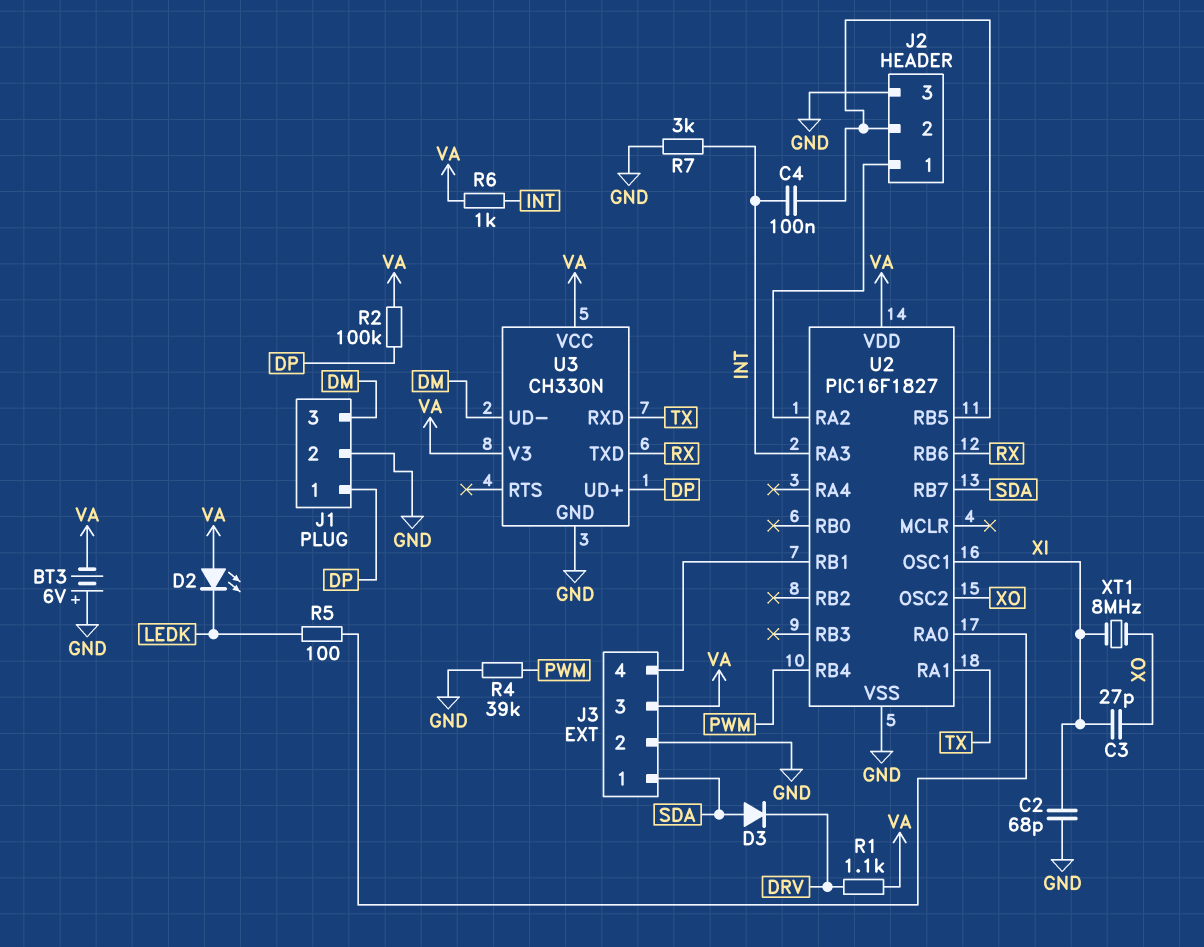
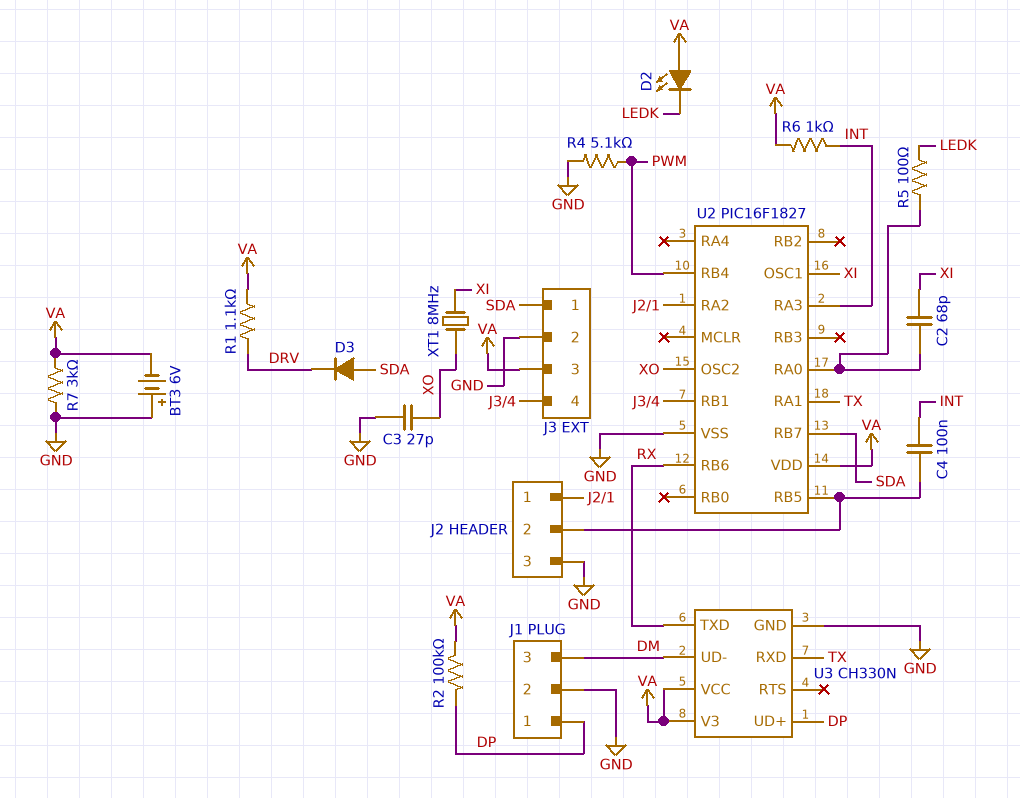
C2: 68pF (GND, XI) -> 68pF (U2/RA0, XI)
C3: 27pF (XI, XO) -> 27pF (GND, XO)
R4: 39k (GND, PWM) -> 5.1k (GND, PWM)
R7: 3k (GND, INT) -> 3k (GND, VA)

